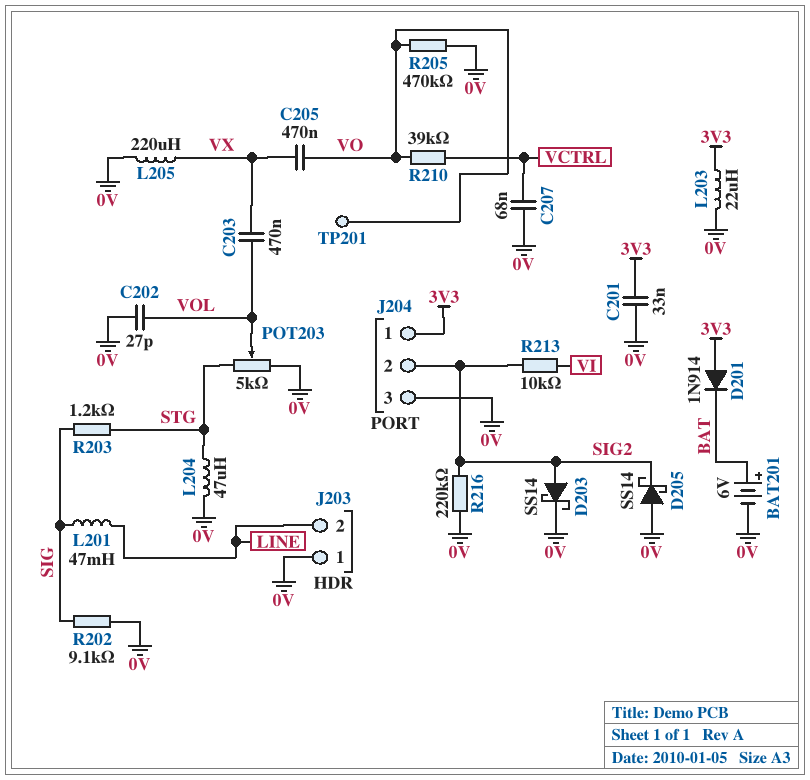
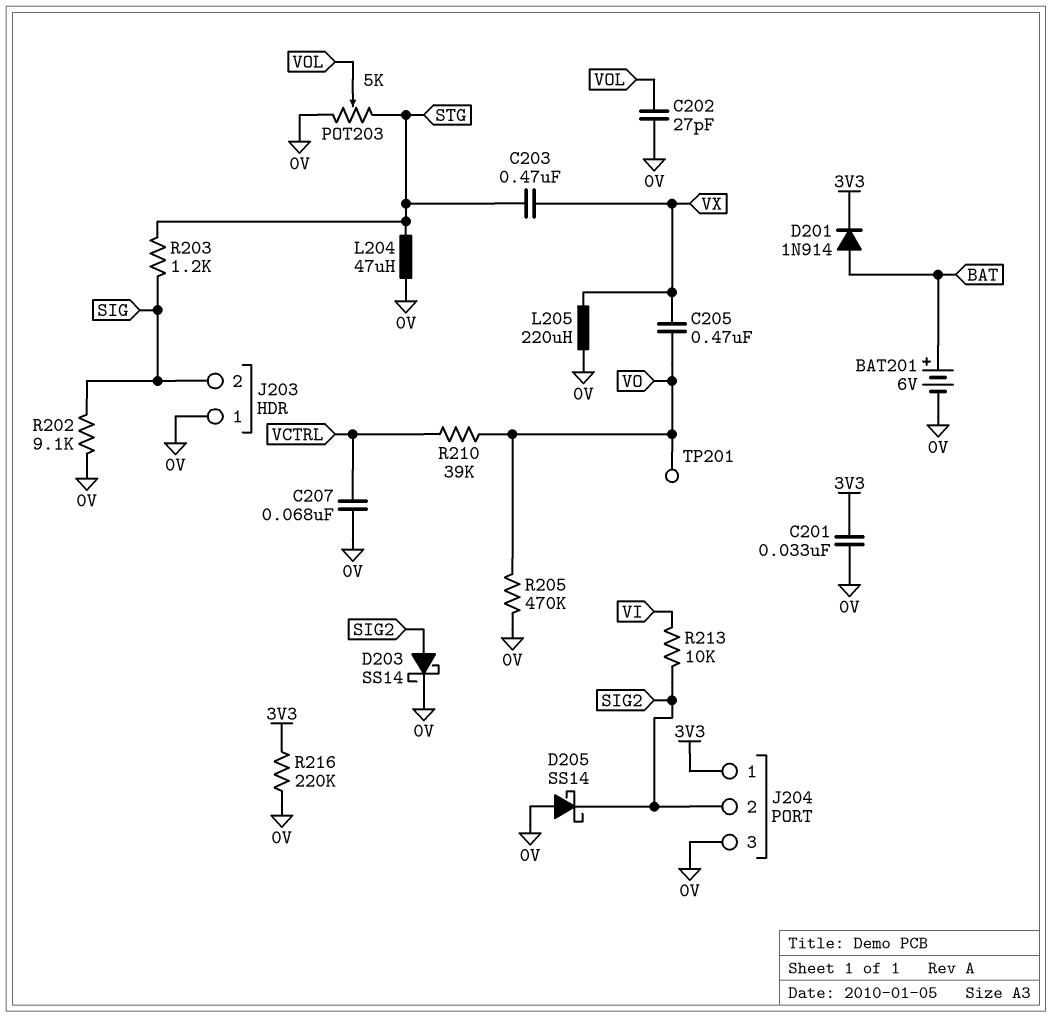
C203: 470nF (VOL, VX) -> 470nF (STG, VX)
D201: diode 1N914 (A 3V3, K BAT) -> diode 1N914 (A BAT, K 3V3)
J203 pin 2: LINE -> SIG
L201: 47mH (LINE, SIG) -> none
L203: 22uH (0V, 3V3) -> none
R216: 220k (0V, SIG2) -> 220k (0V, 3V3)

